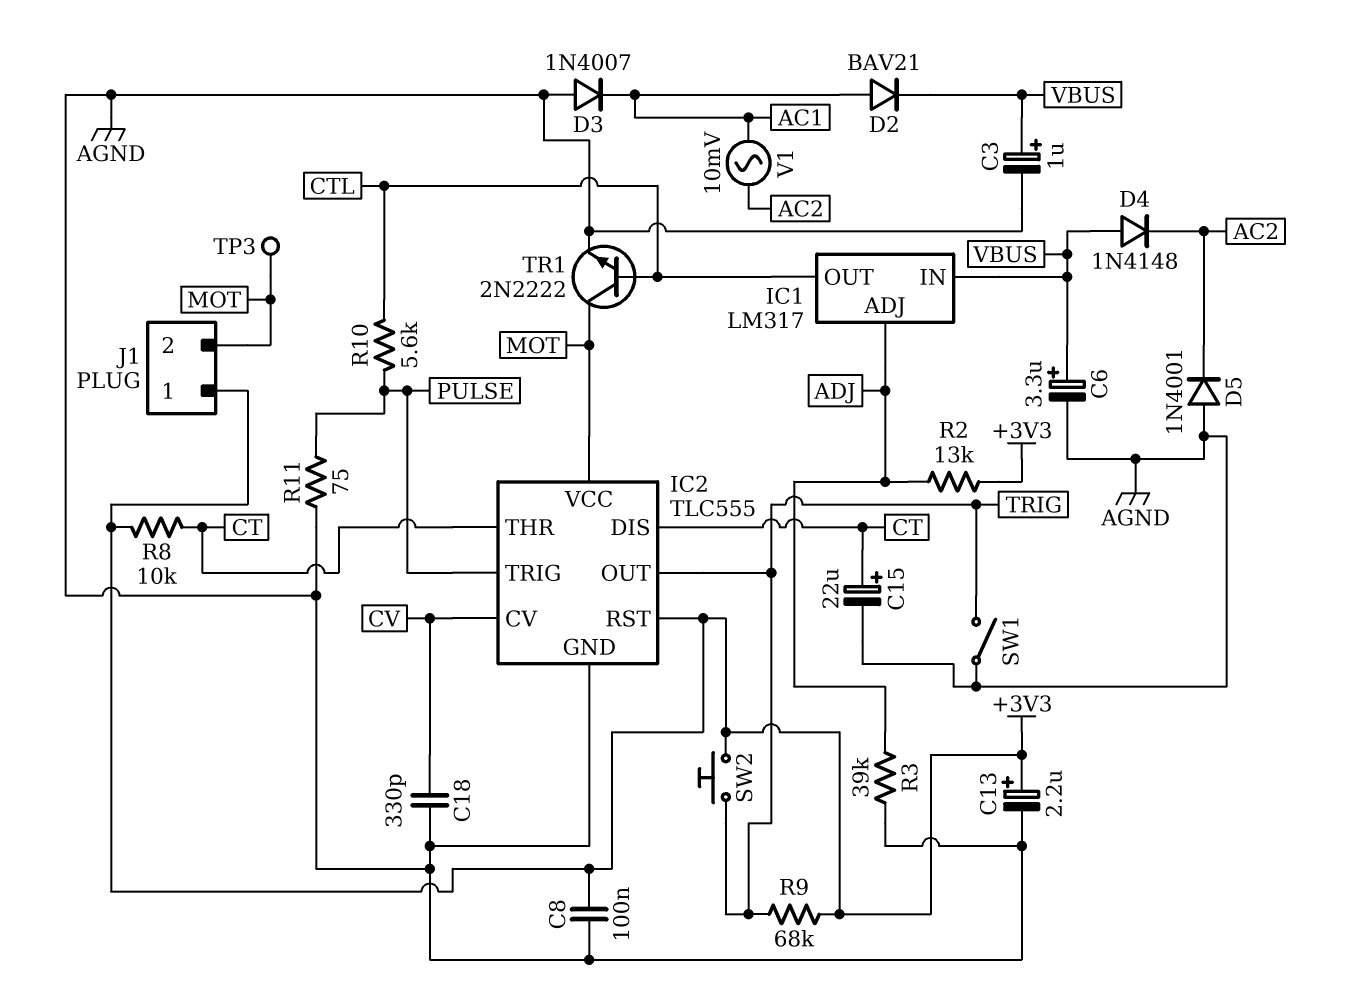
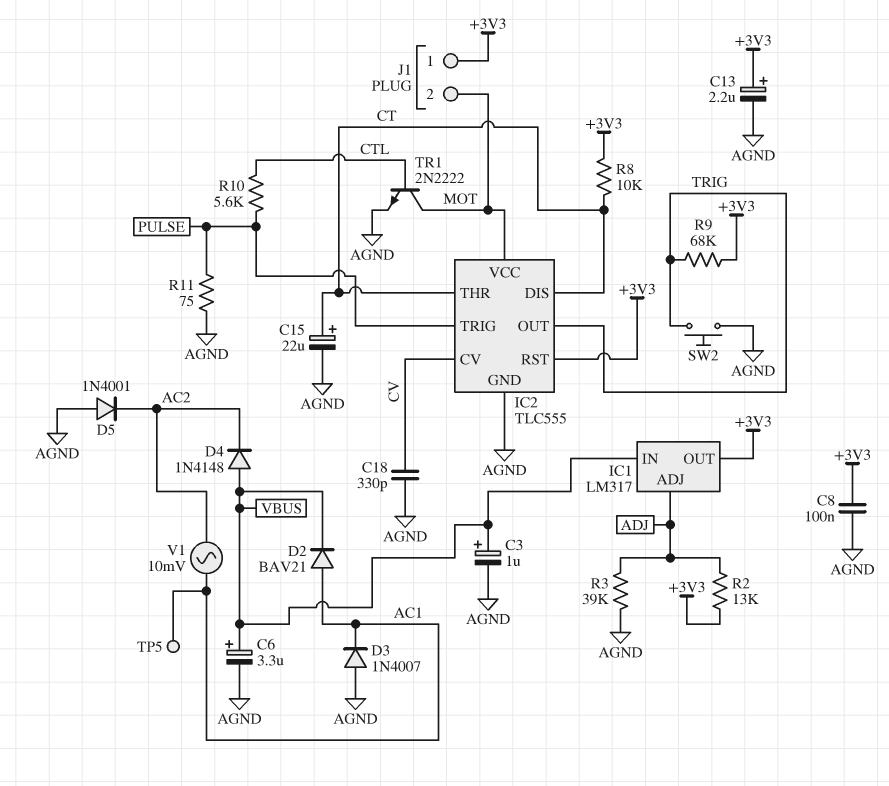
IC1 pin OUT: CTL -> +3V3
SW1: switch (AGND, TRIG) -> none
SW2: button (+3V3, TRIG) -> button (AGND, TRIG)
TP3: test point (MOT) -> none
TP5: none -> test point (AC1)

